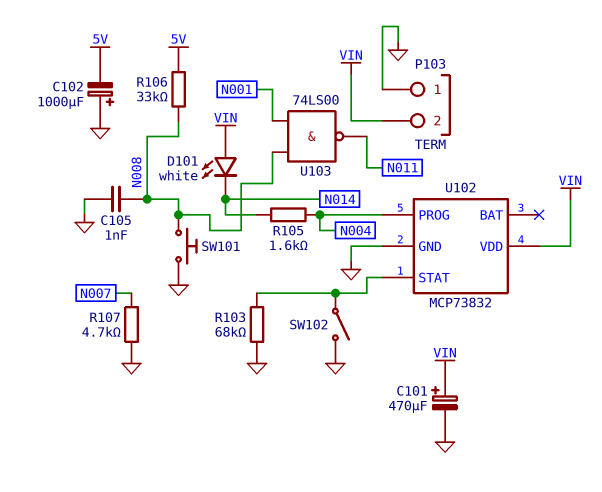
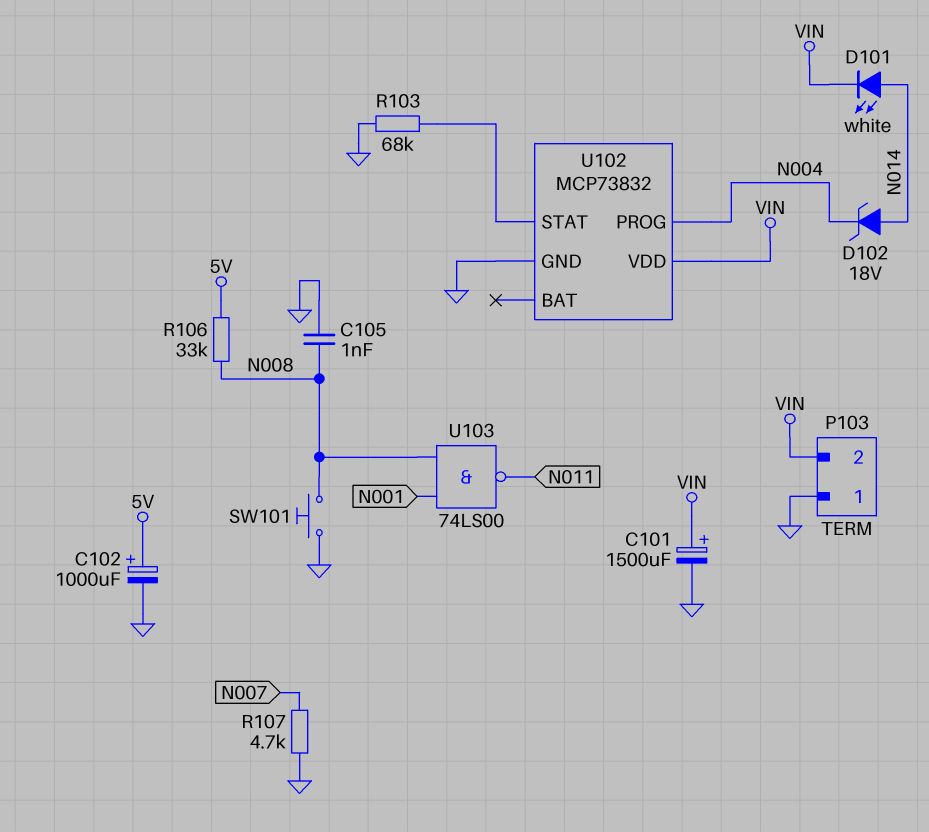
C101: 470uF (plus VIN, minus GND) -> 1500uF (plus VIN, minus GND)
C102: 1000uF (plus GND, minus 5V) -> 1000uF (plus 5V, minus GND)
D101: LED white (A VIN, K N014) -> LED white (A N014, K VIN)
D102: none -> zener 18V (A N014, K N004)
R105: 1.6k (N004, N014) -> none
SW102: switch (GND, U102/STAT) -> none

